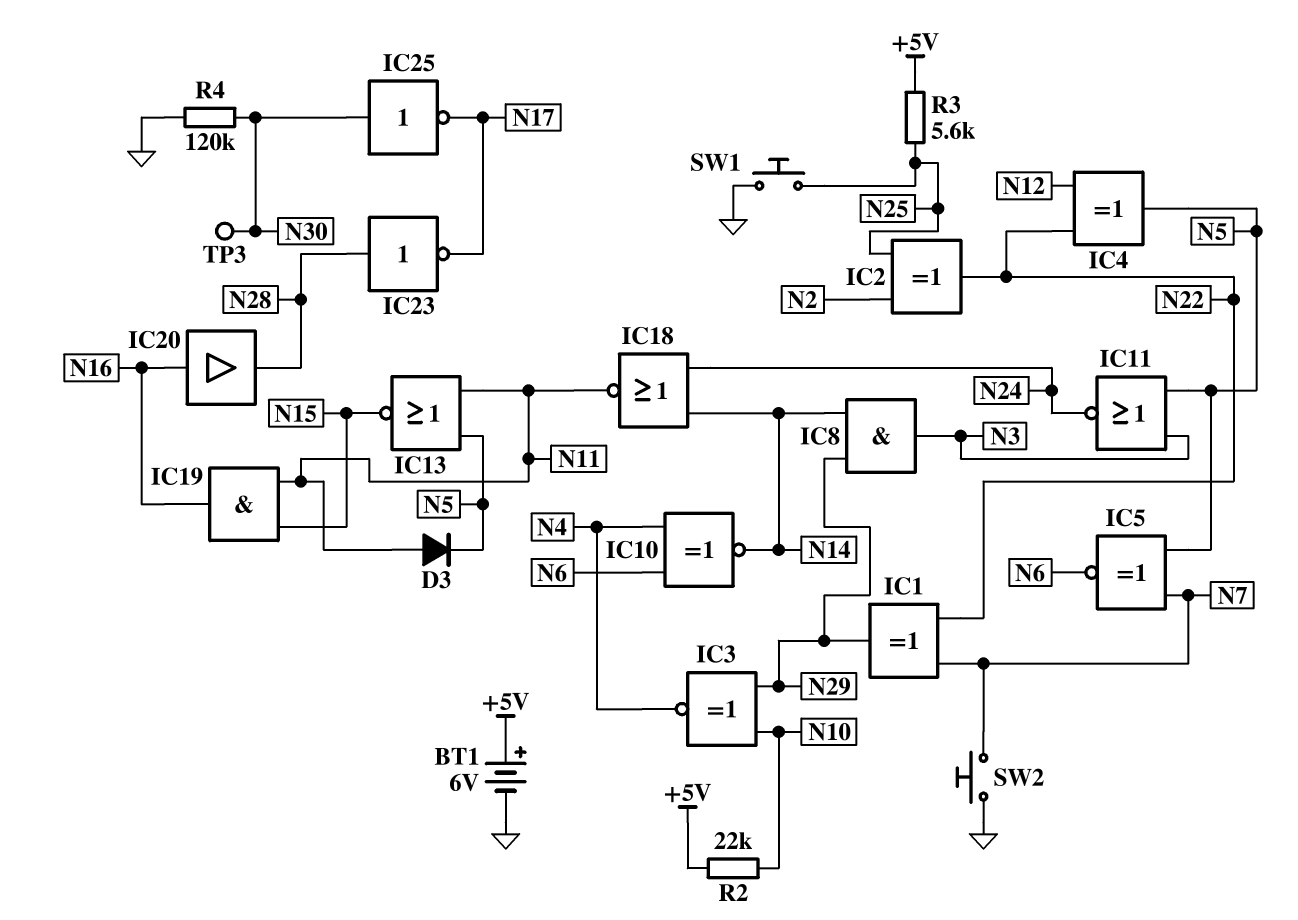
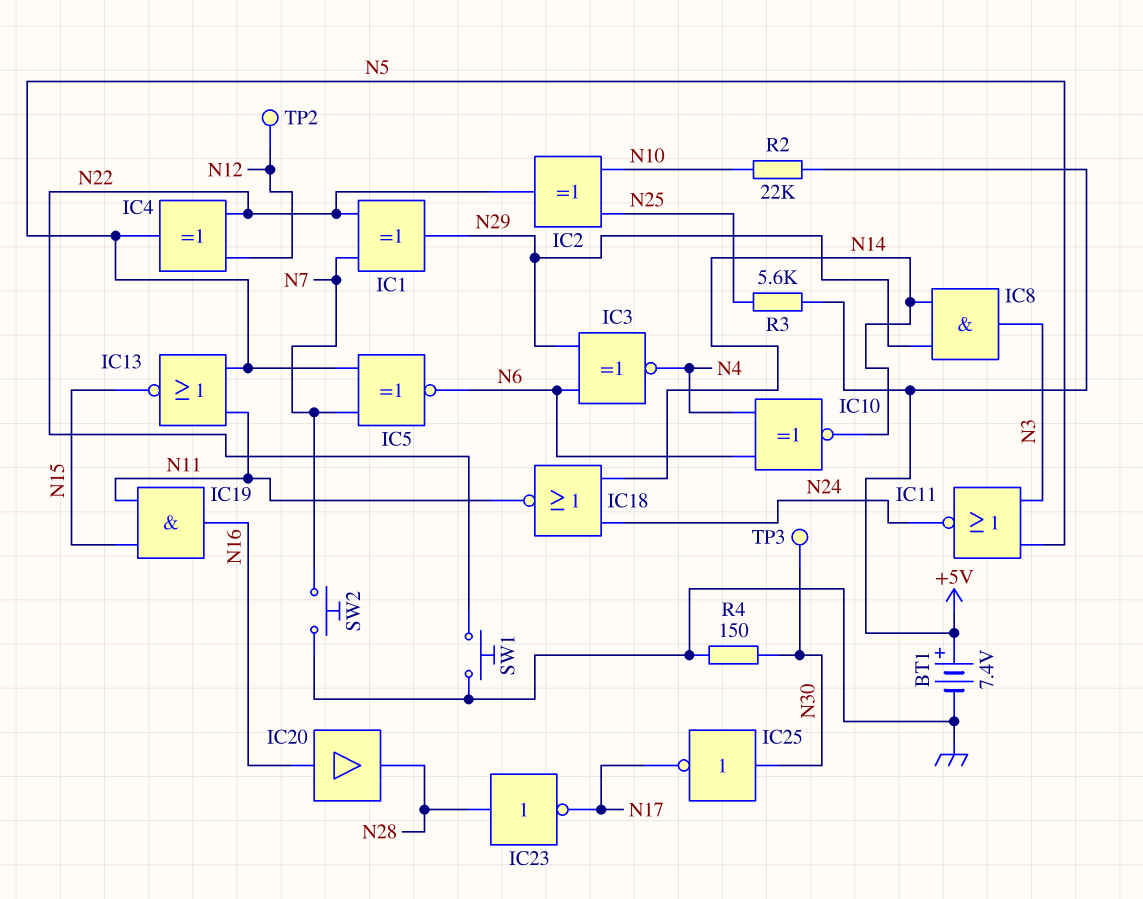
BT1: 6V (plus +5V, minus GND) -> 7.4V (plus +5V, minus GND)
D3: diode (A N11, K N5) -> none
IC2: XOR (in N2, in N25, out N22) -> XOR (in N10, in N25, out N22)
IC3: XNOR (in N10, in N29, out N4) -> XNOR (in N6, in N29, out N4)
R4: 120k (GND, N30) -> 150 (GND, N30)
SW1: button (GND, N25) -> button (GND, N22)
TP2: none -> test point (N12)

